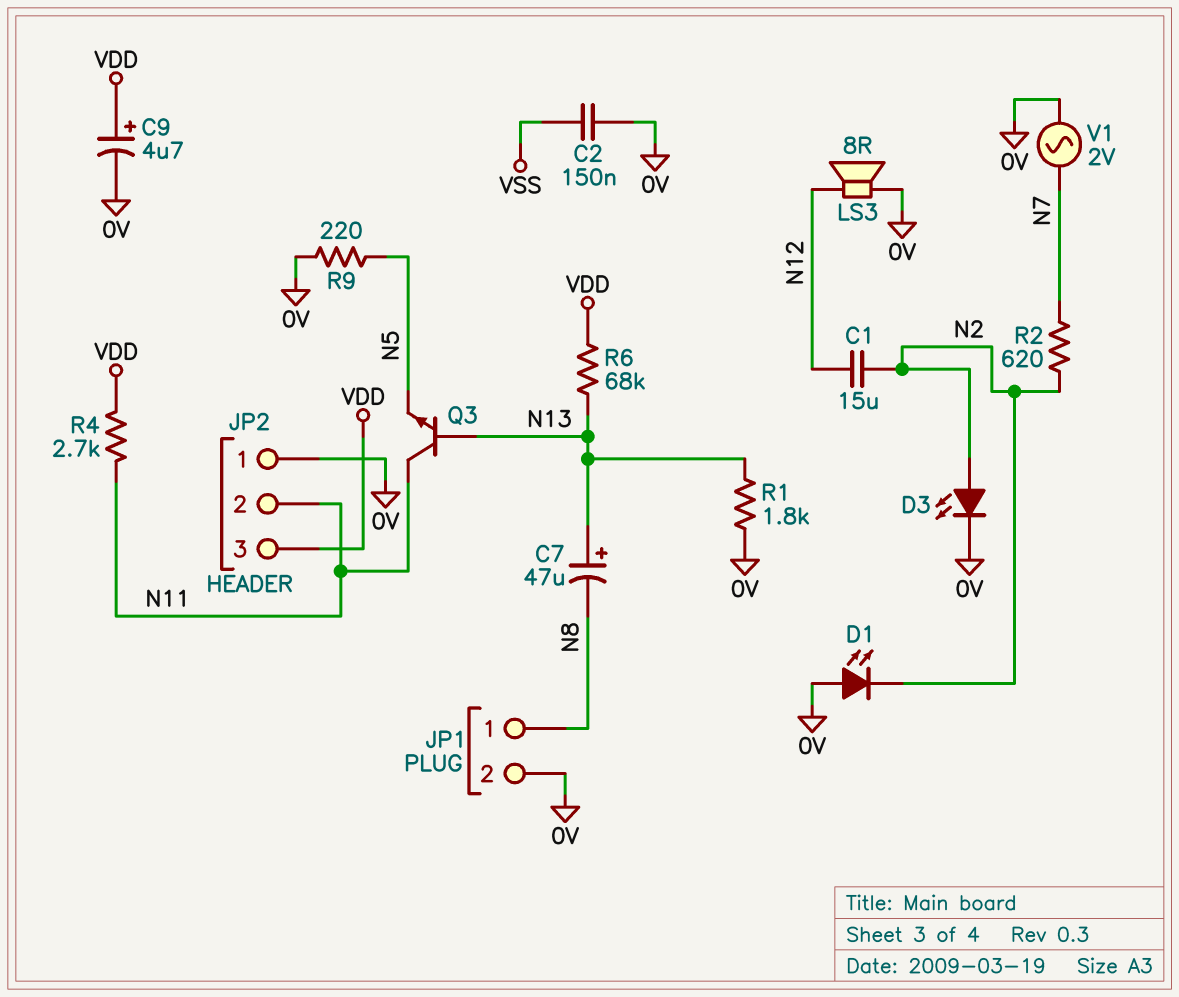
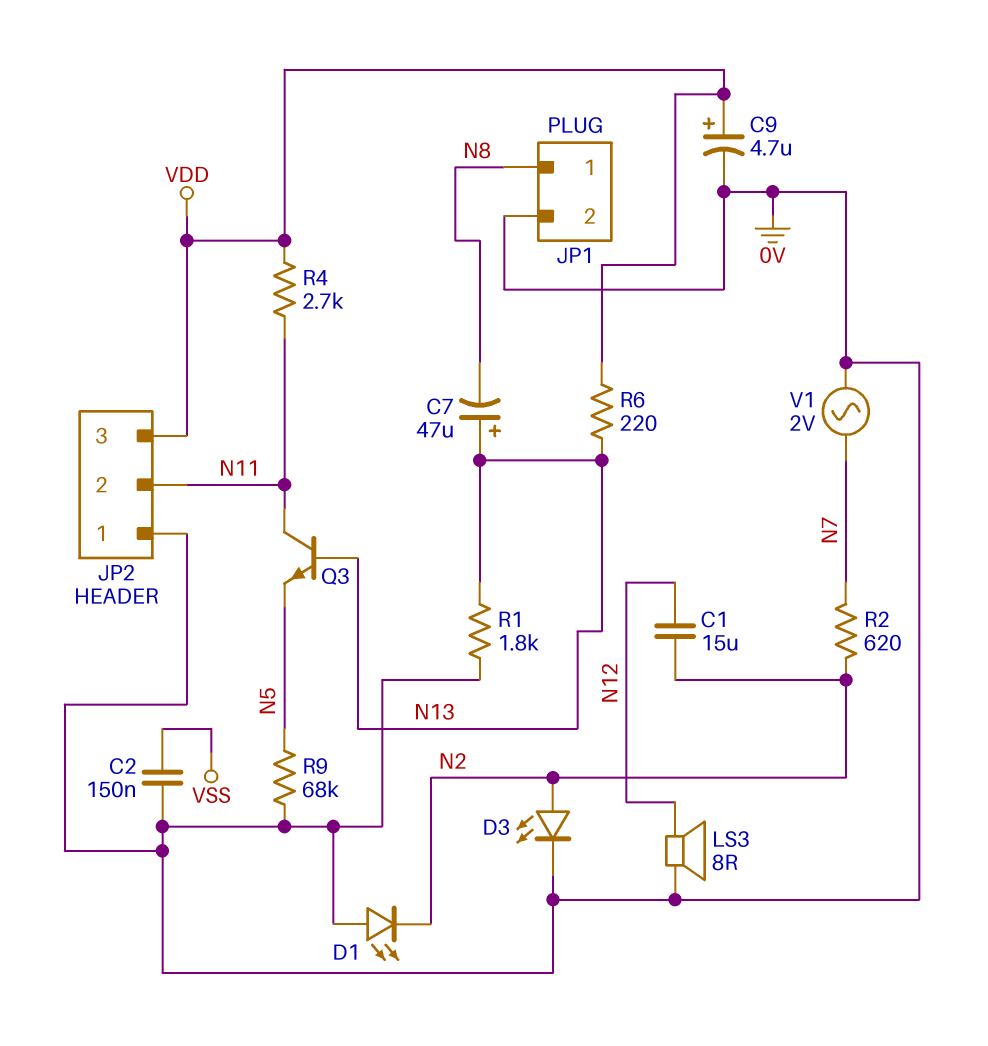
R6: 68k (N13, VDD) -> 220 (N13, VDD)
R9: 220 (0V, N5) -> 68k (0V, N5)

